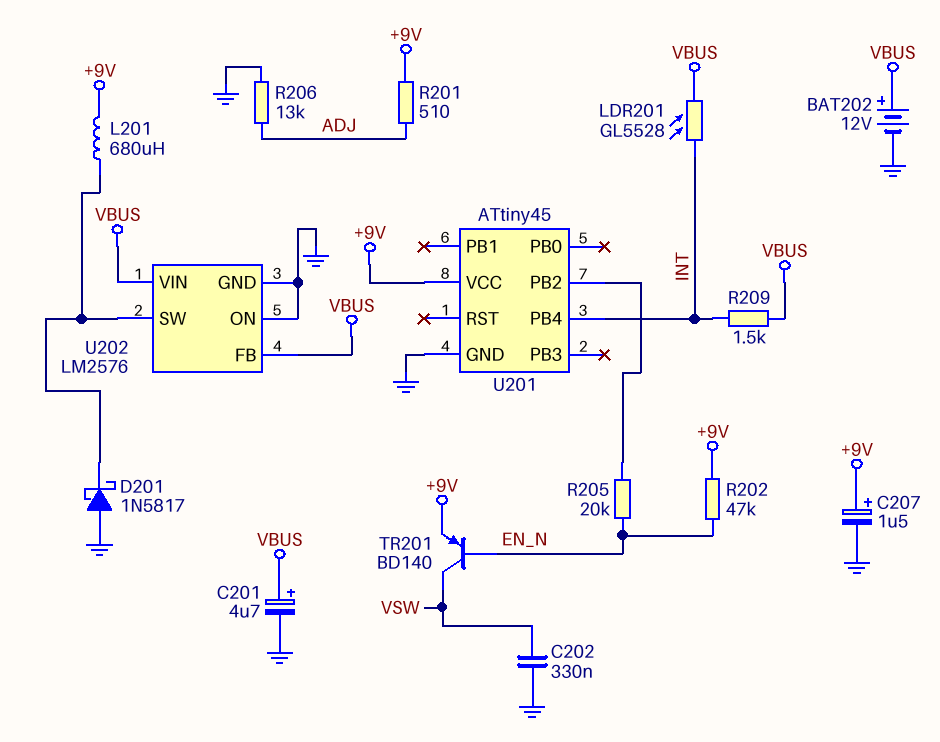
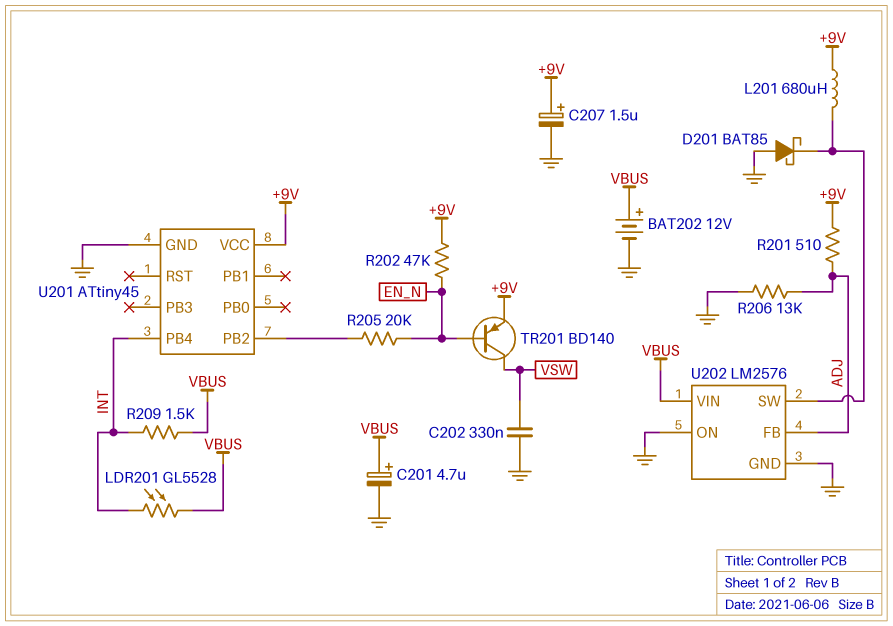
D201: schottky 1N5817 (A GND, K U202/SW) -> schottky BAT85 (A GND, K U202/SW)
U202 pin FB: VBUS -> ADJ

